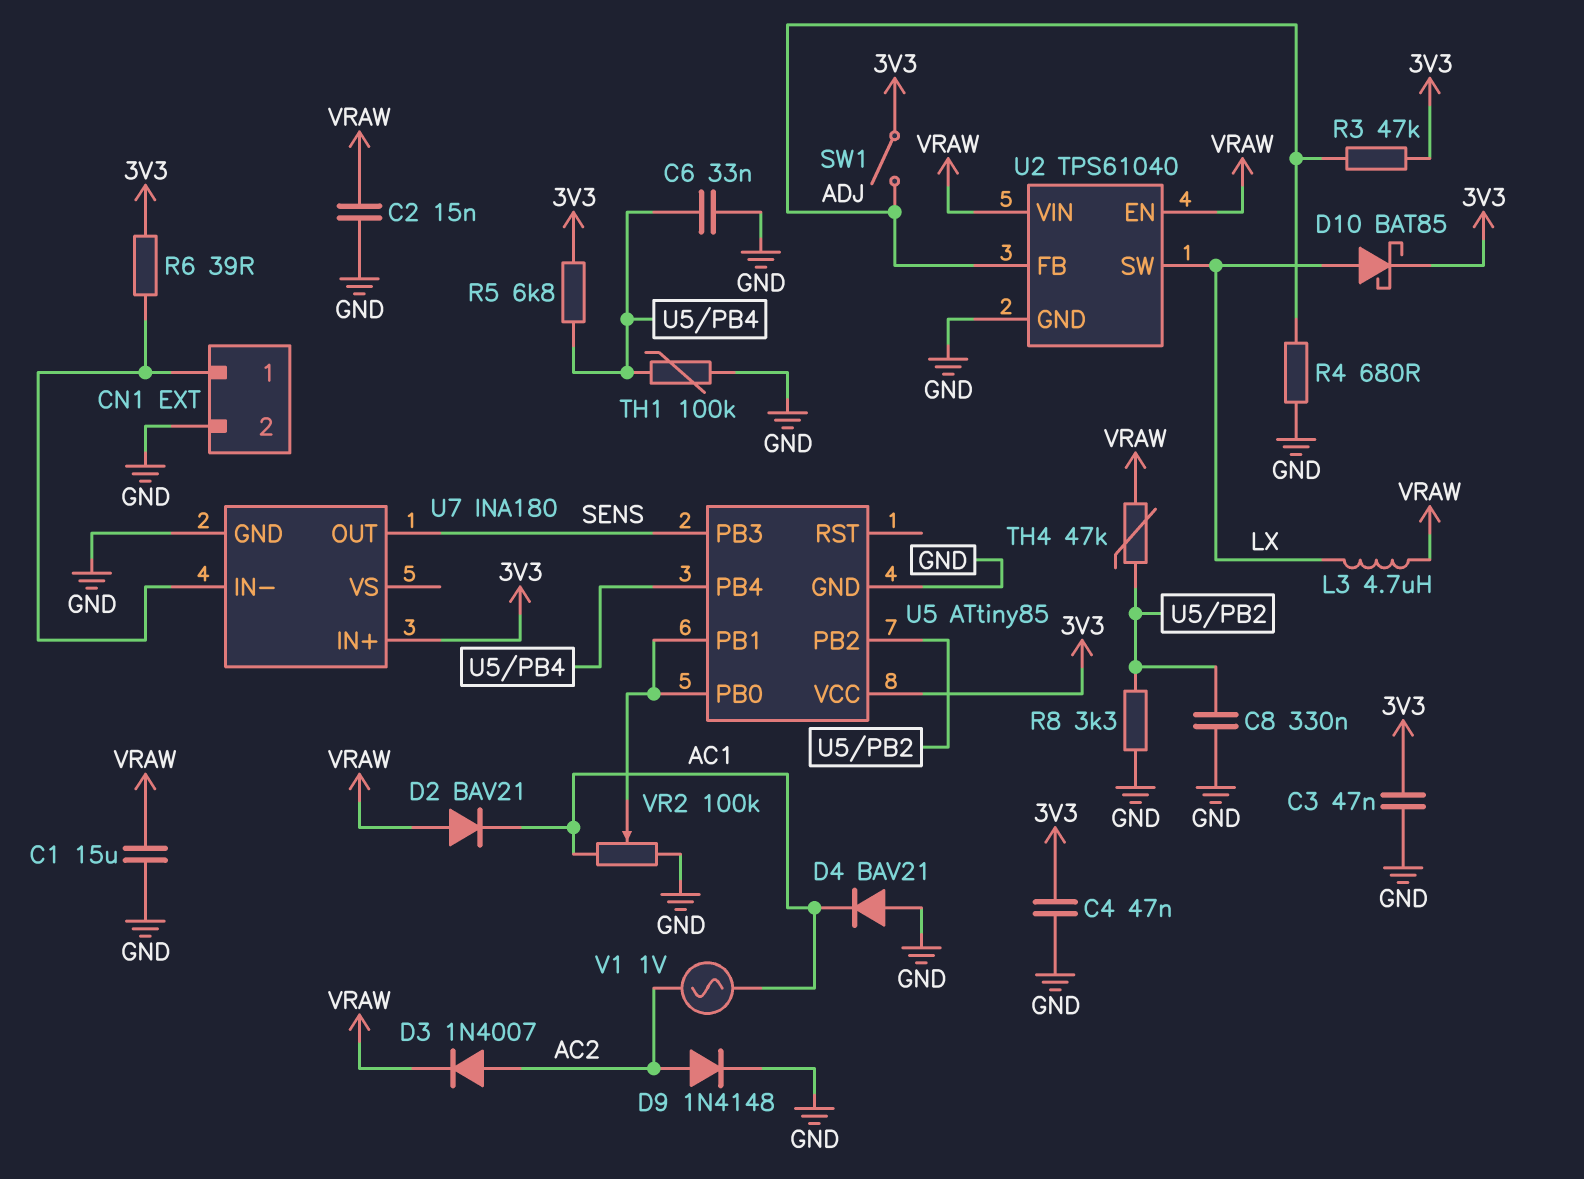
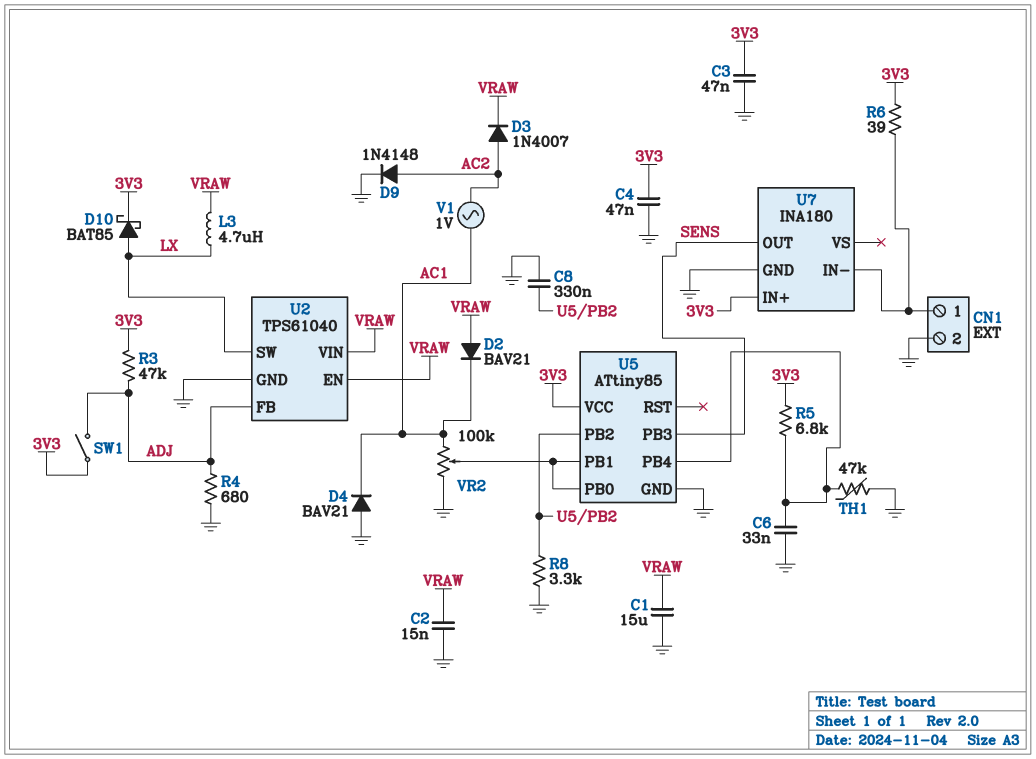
TH1: 100k (GND, U5/PB4) -> 47k (GND, U5/PB4)
TH4: 47k (U5/PB2, VRAW) -> none

